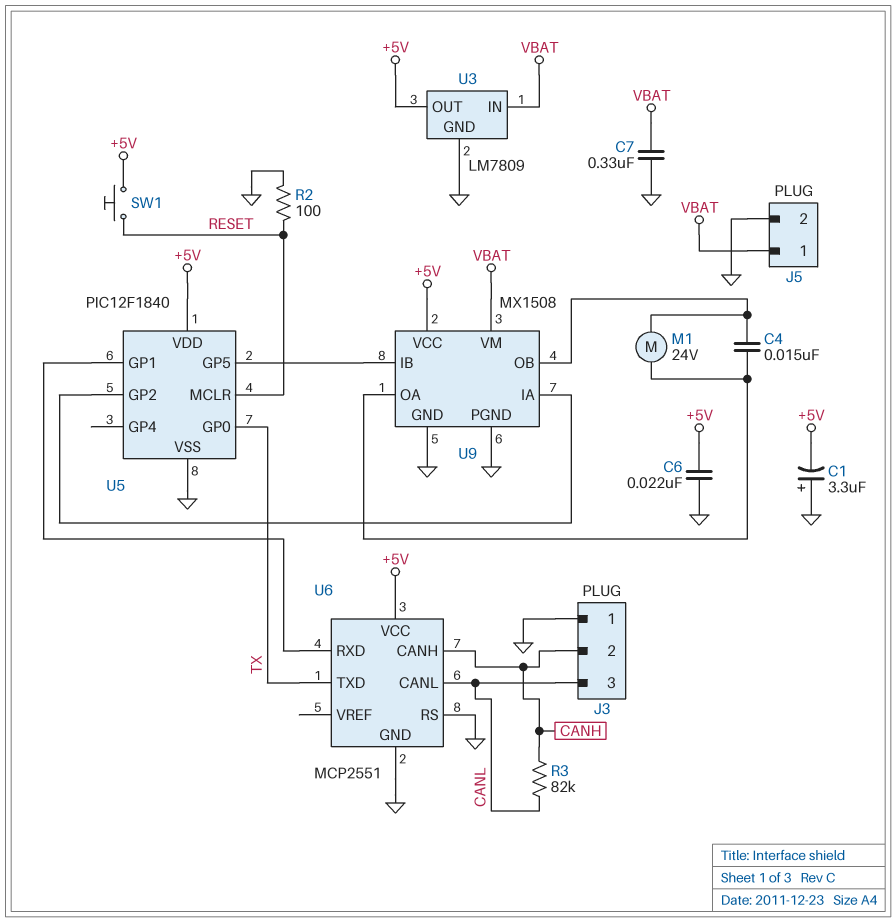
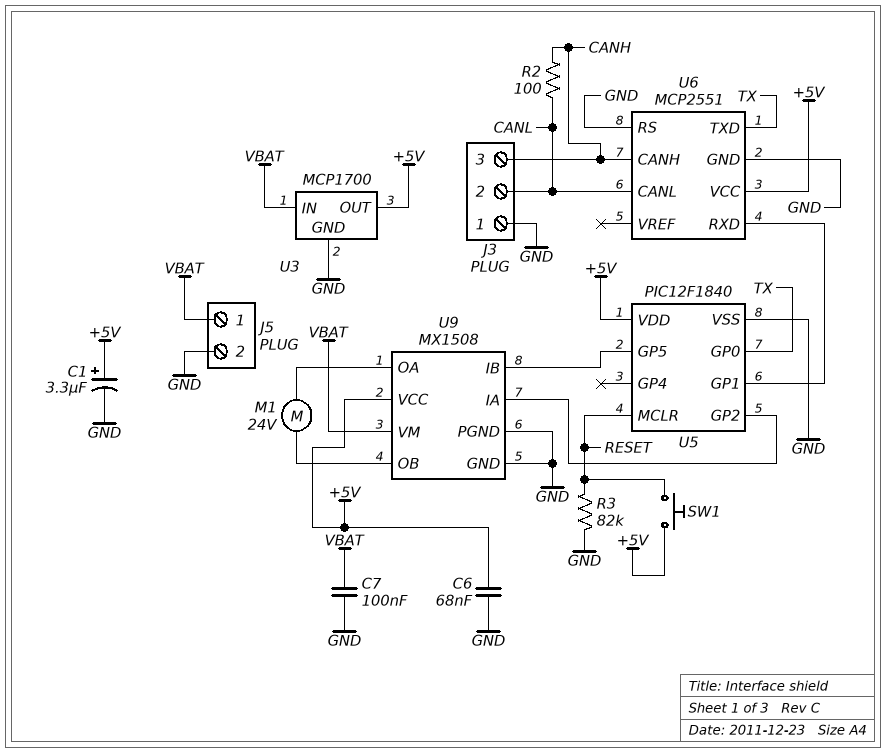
C1: 3.3uF (plus GND, minus +5V) -> 3.3uF (plus +5V, minus GND)
C4: 15nF (U9/OA, U9/OB) -> none
C6: 22nF (+5V, GND) -> 68nF (+5V, GND)
C7: 330nF (GND, VBAT) -> 100nF (GND, VBAT)
J3 pin 2: CANH -> CANL
J3 pin 3: CANL -> CANH
R2: 100 (GND, RESET) -> 100 (CANH, CANL)
R3: 82k (CANH, CANL) -> 82k (GND, RESET)
U3: LM7809 -> MCP1700

